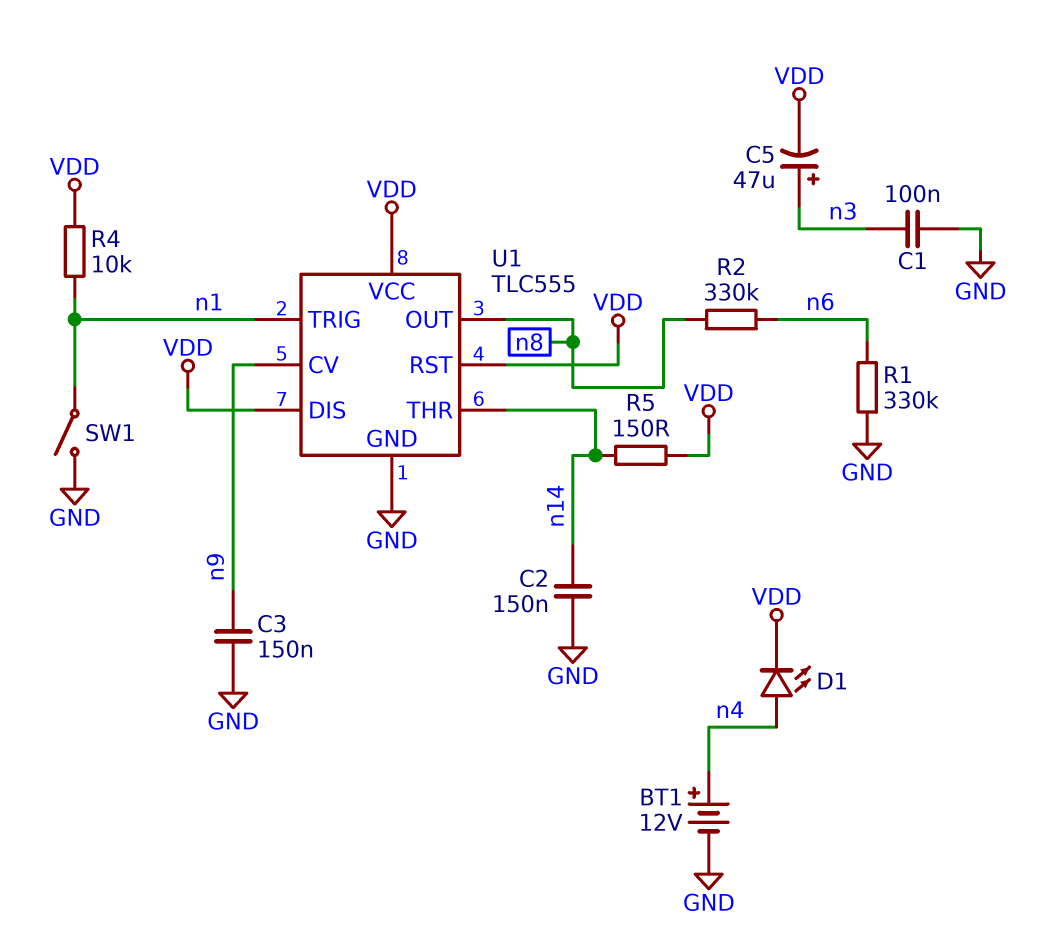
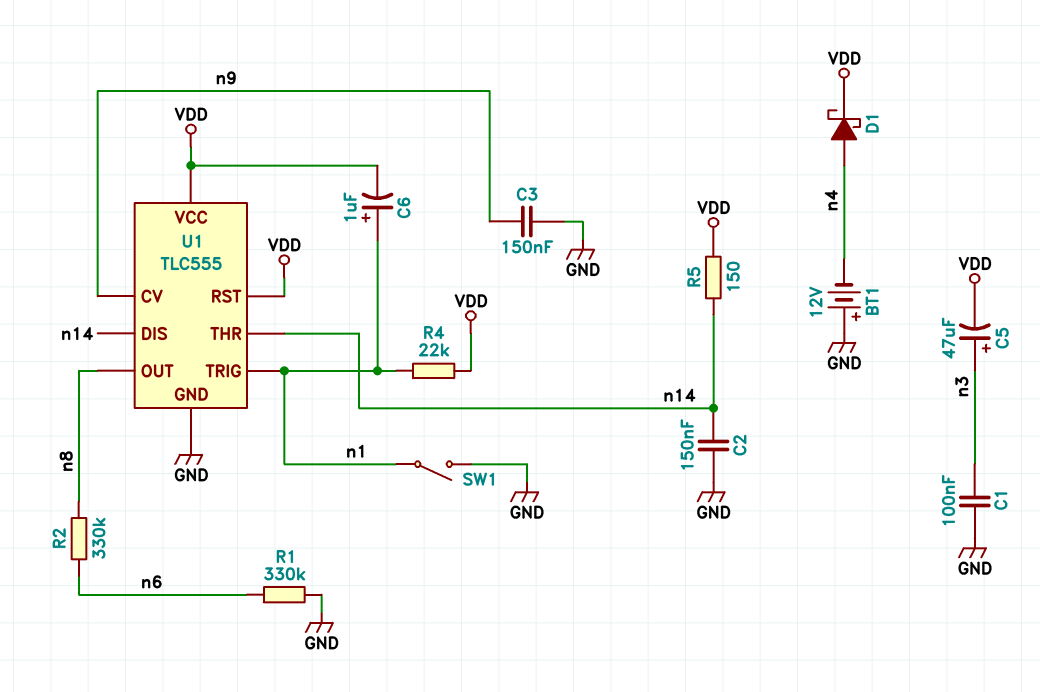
BT1: 12V (plus n4, minus GND) -> 12V (plus GND, minus n4)
C6: none -> 1uF (plus n1, minus VDD)
D1: LED (A n4, K VDD) -> schottky (A n4, K VDD)
R4: 10k (VDD, n1) -> 22k (VDD, n1)
U1 pin DIS: VDD -> n14

